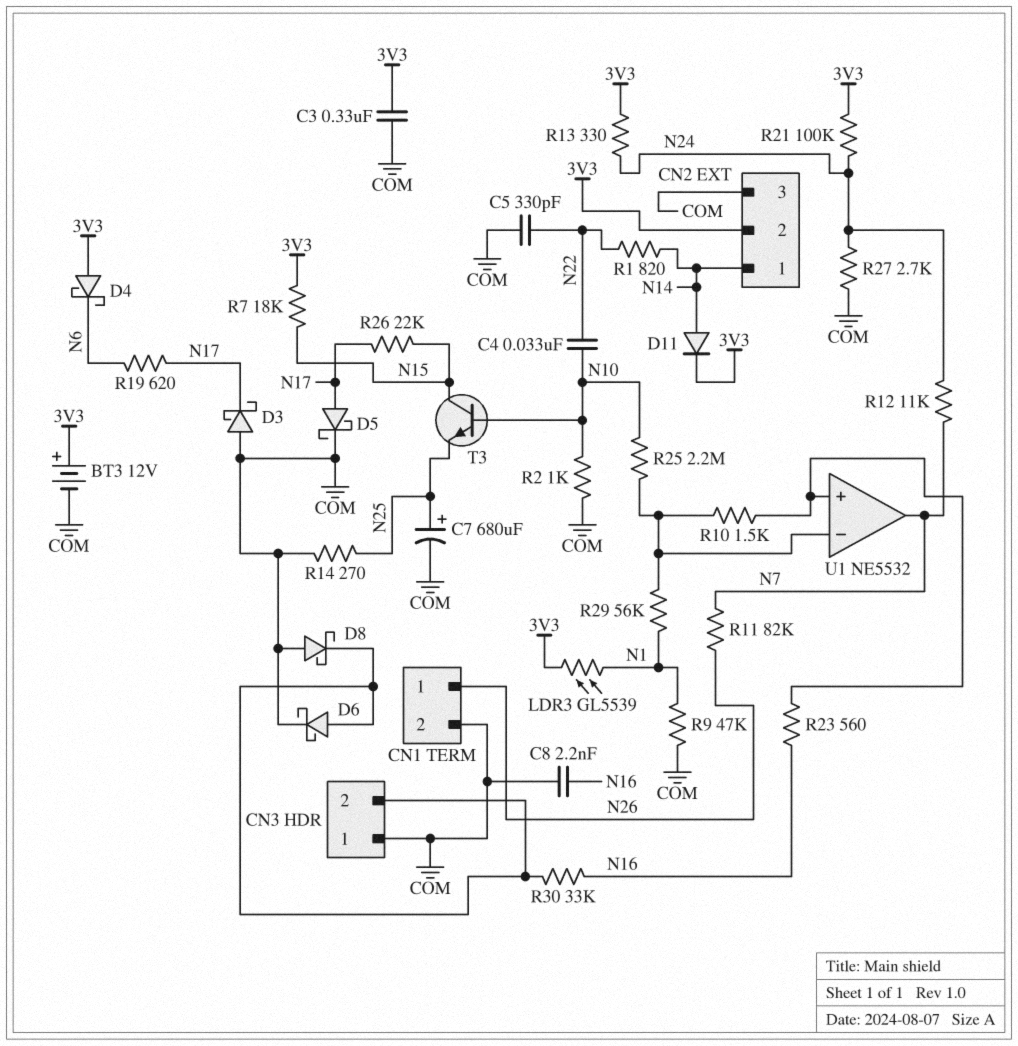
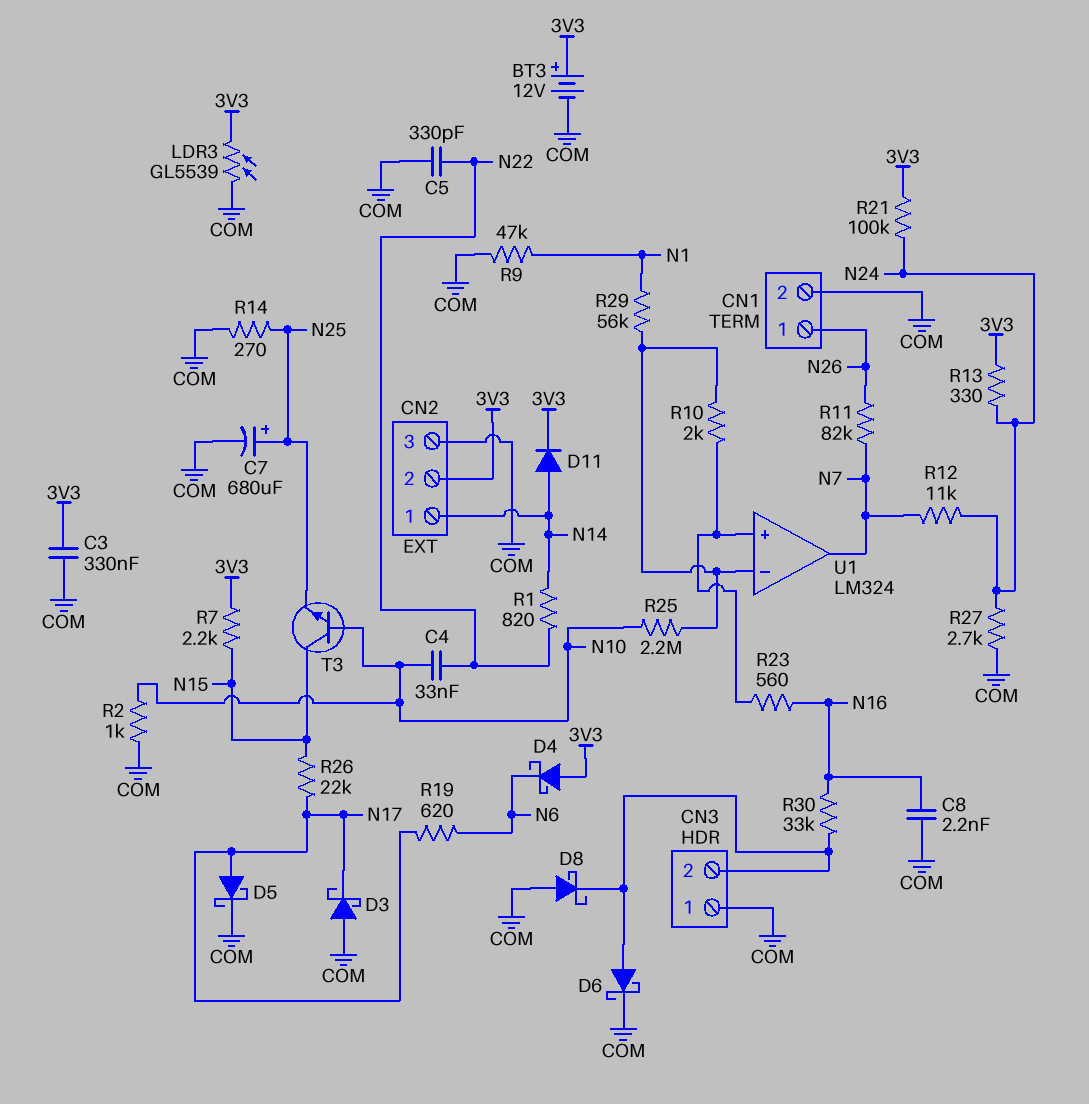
LDR3: GL5539 (3V3, N1) -> GL5539 (3V3, COM)
R7: 18k (3V3, N15) -> 2.2k (3V3, N15)
R10: 1.5k (U1/in+, U1/in-) -> 2k (U1/in+, U1/in-)
U1: NE5532 -> LM324

